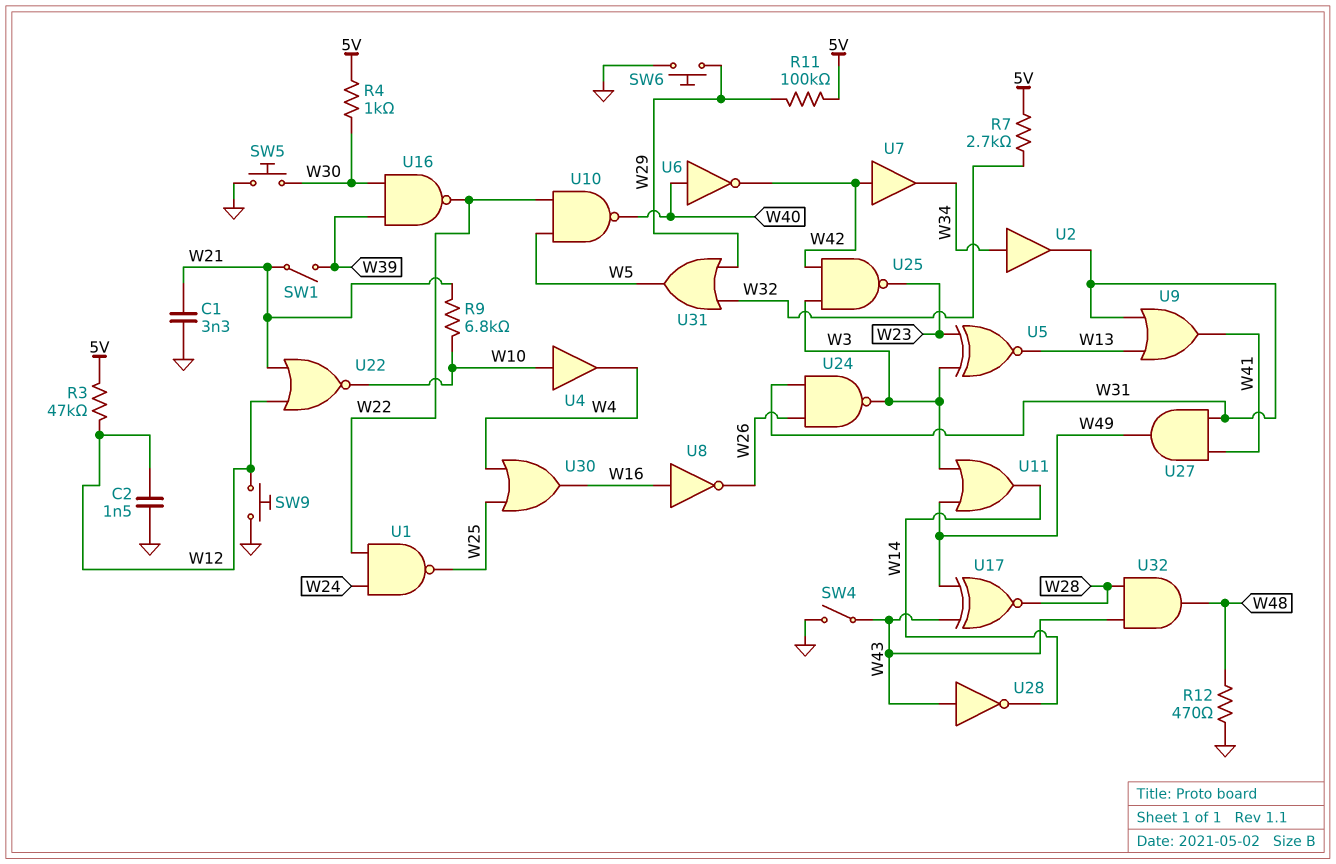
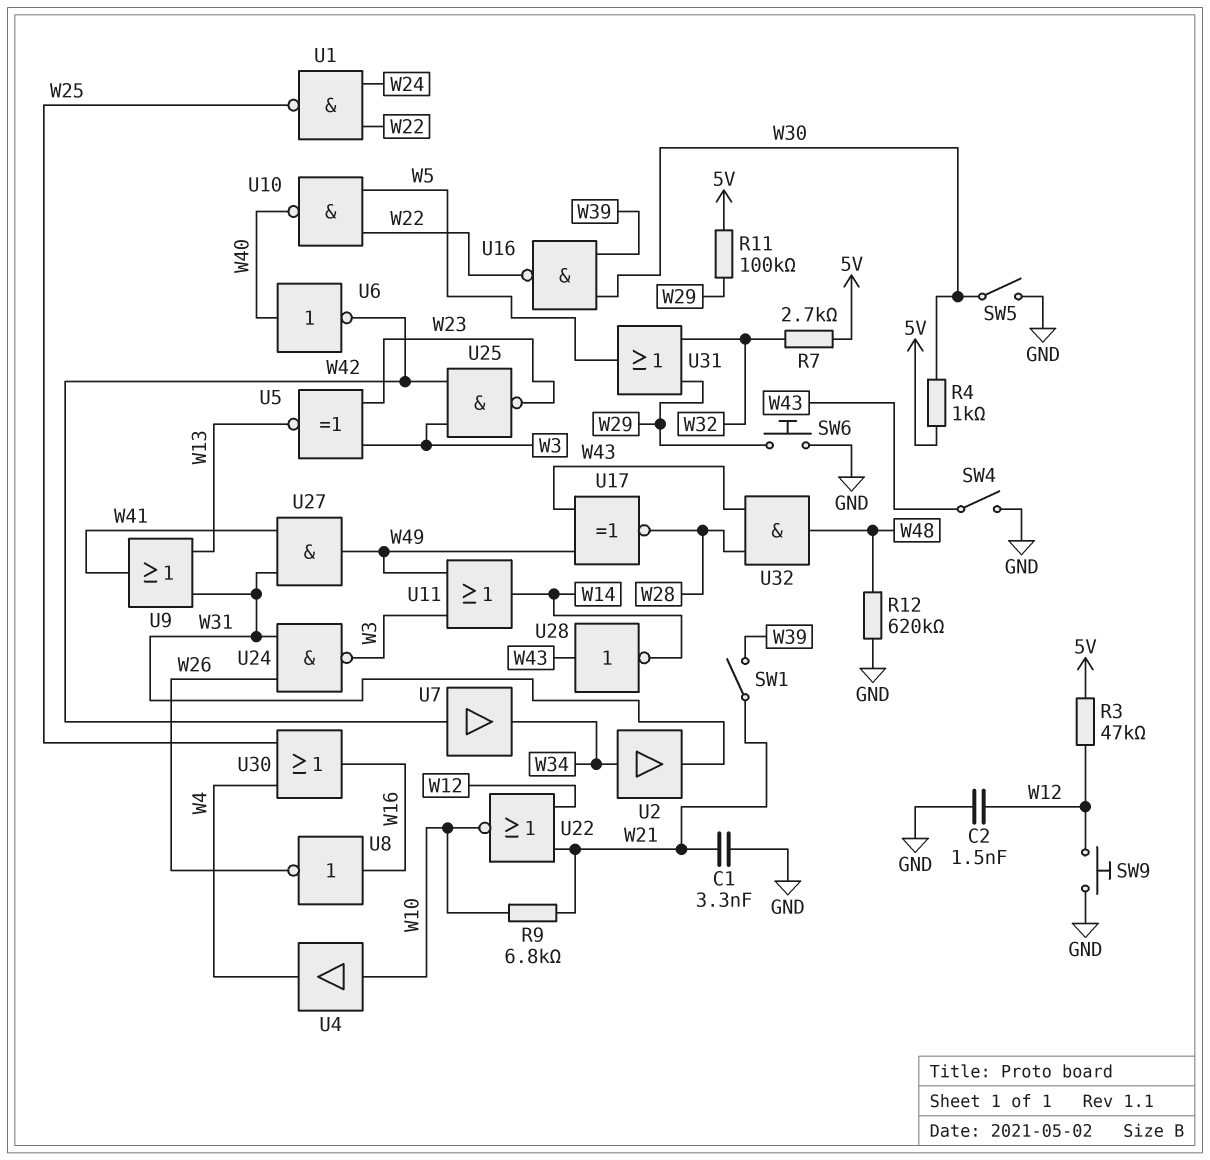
R12: 470 (GND, W48) -> 620k (GND, W48)
SW5: button (GND, W30) -> switch (GND, W30)

